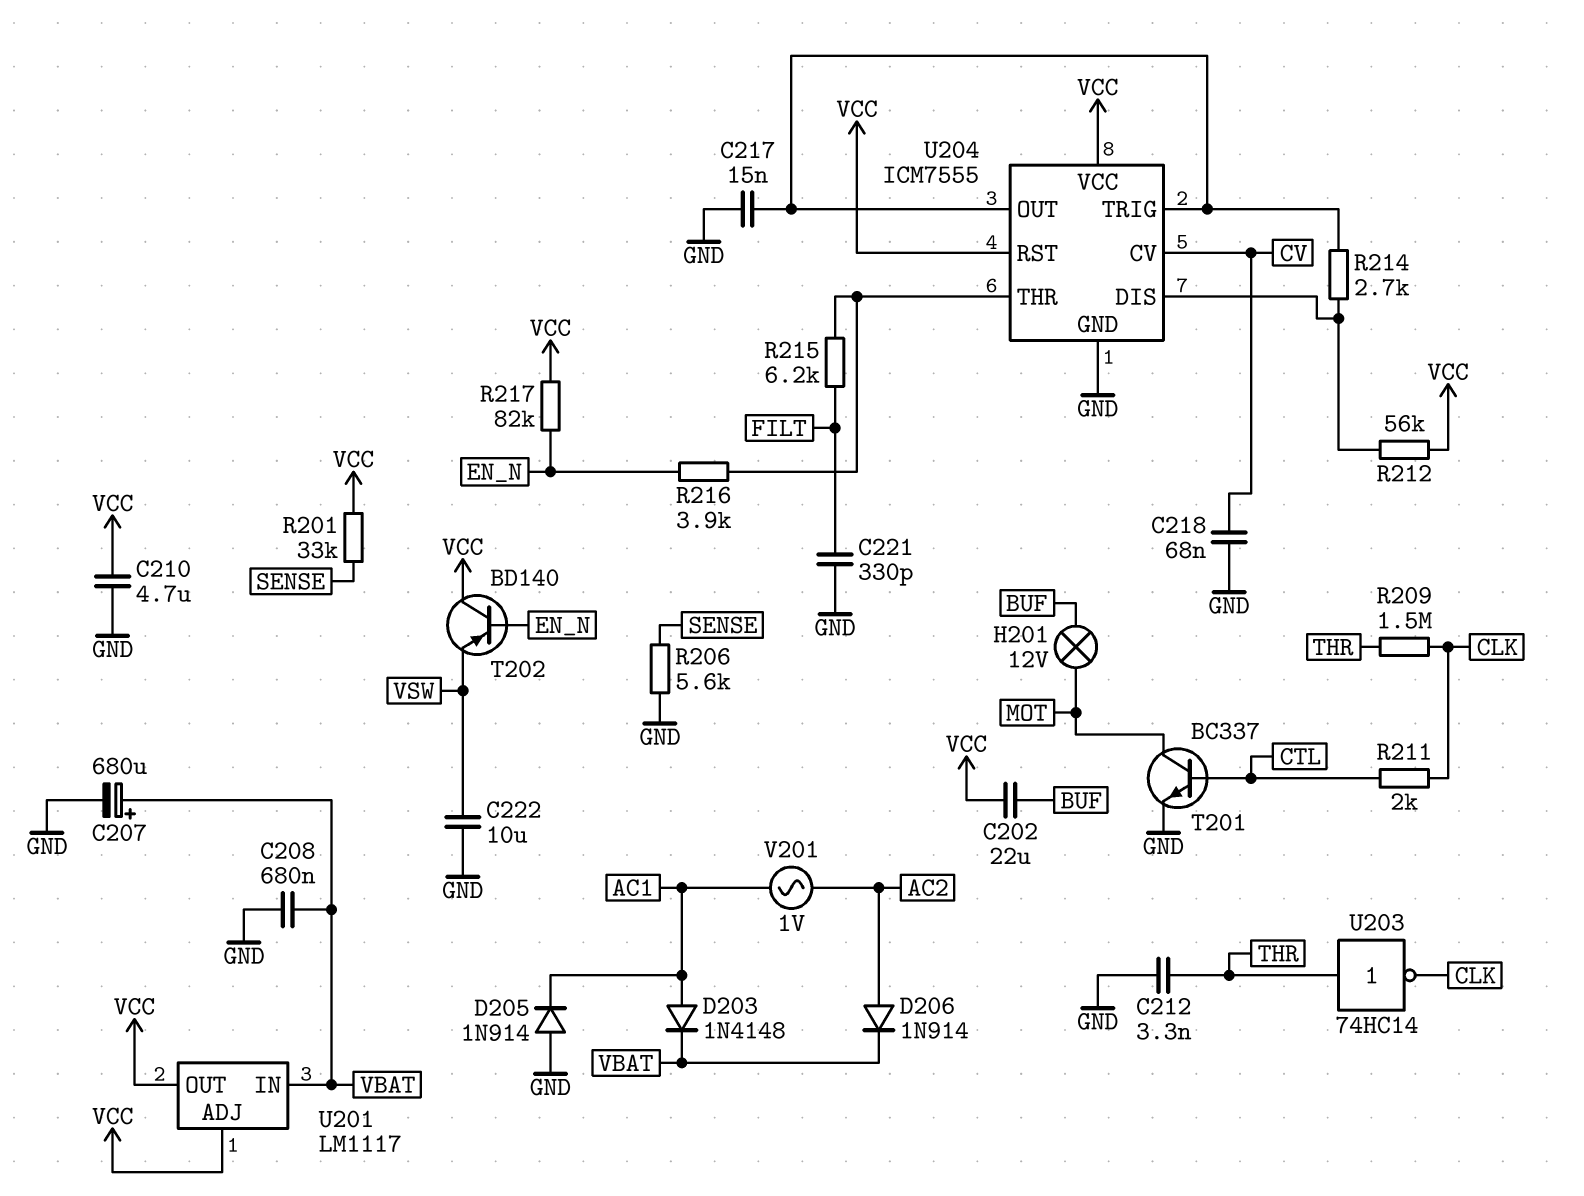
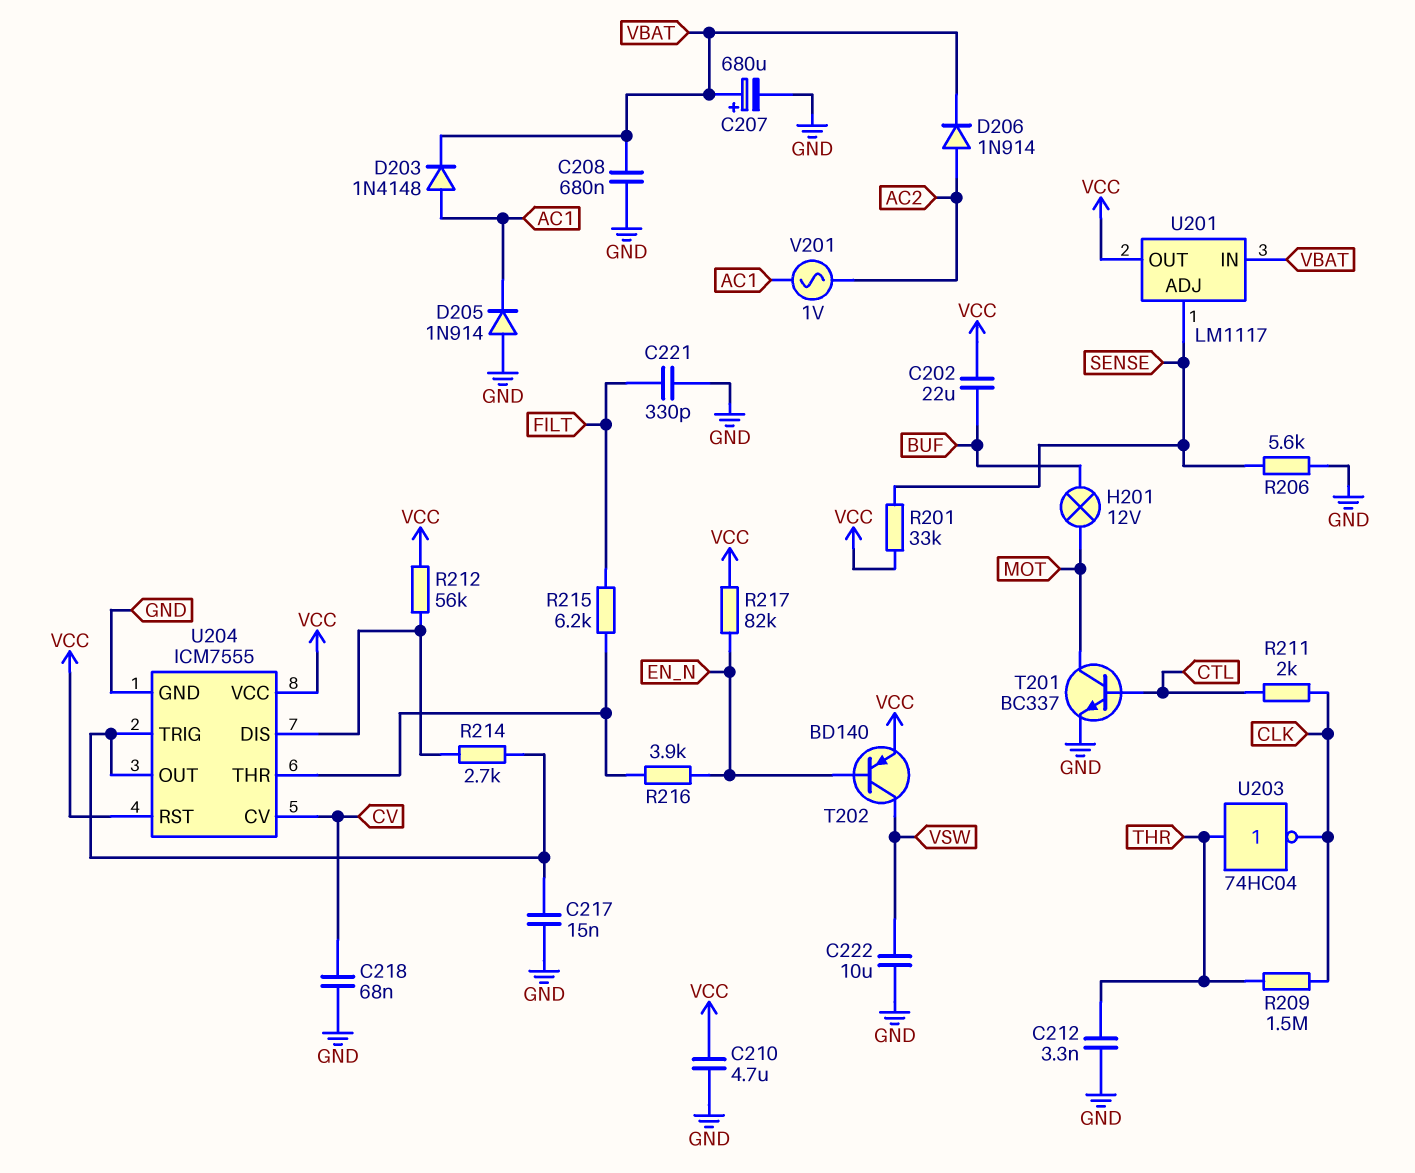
T202: PNP BD140 (B EN_N, C VCC, E VSW) -> PNP BD140 (B EN_N, C VSW, E VCC)
U201 pin ADJ: VCC -> SENSE
U203: NOT 74HC14 (in THR, out CLK) -> NOT 74HC04 (in THR, out CLK)

